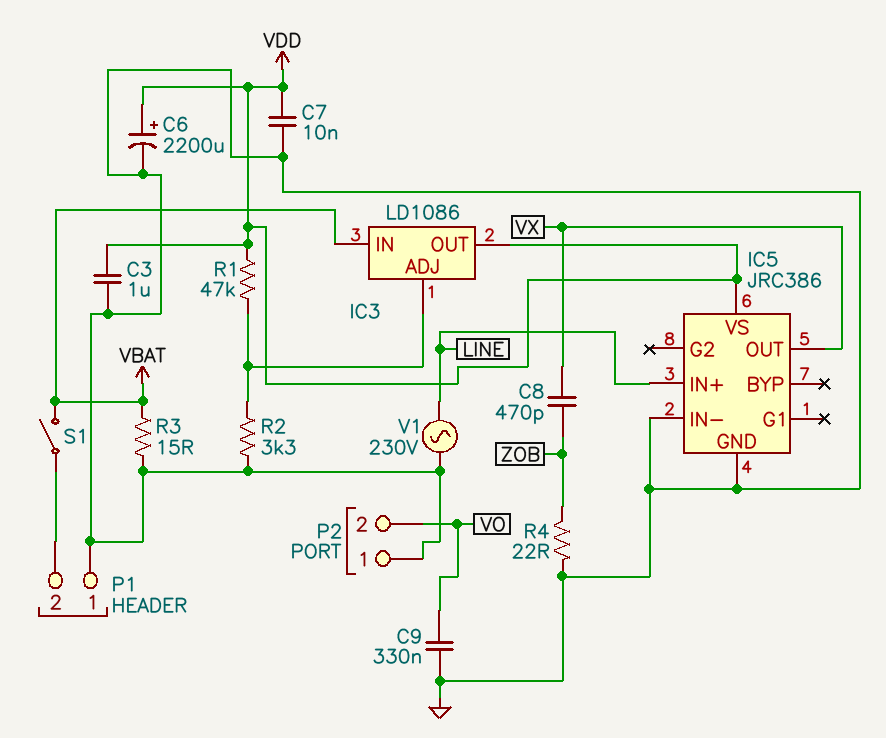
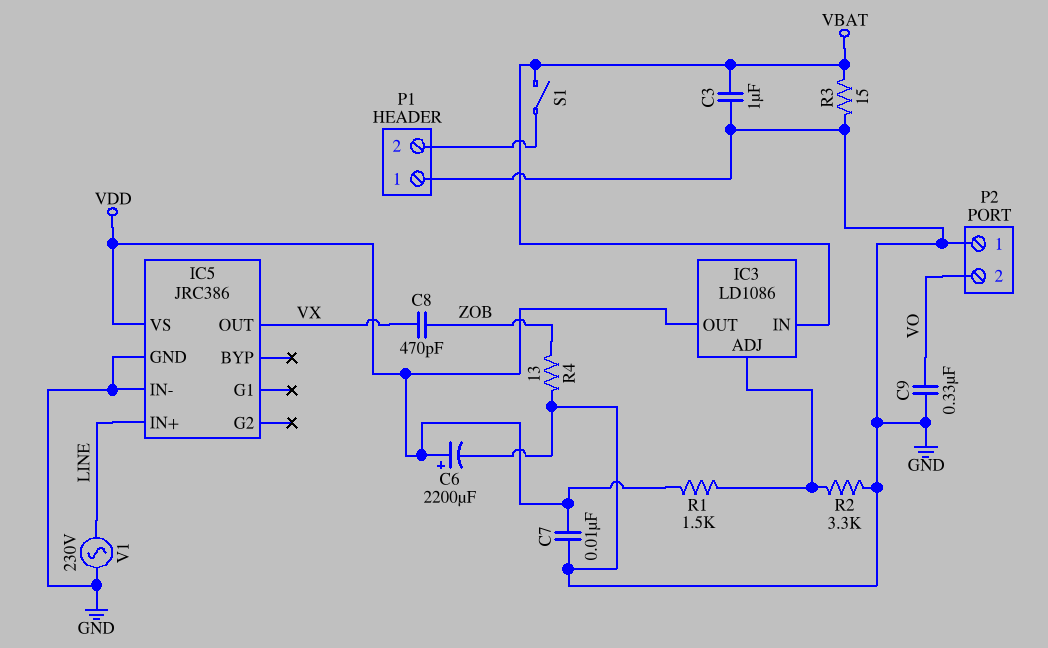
C3: 1uF (GND, VDD) -> 1uF (GND, VBAT)
R1: 47k (IC3/ADJ, VDD) -> 1.5k (IC3/ADJ, VDD)
R4: 22 (GND, ZOB) -> 13 (GND, ZOB)

